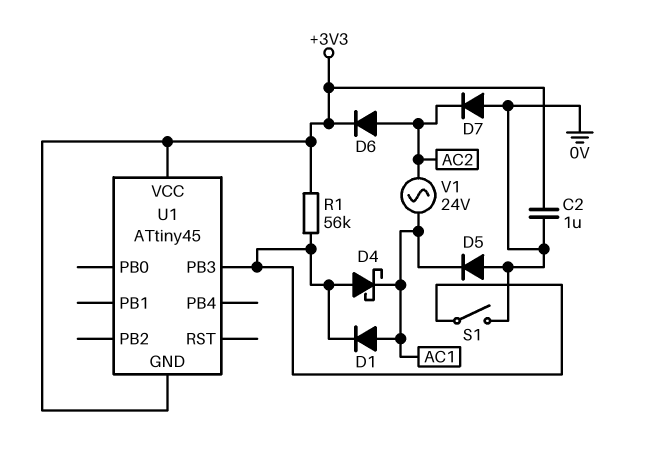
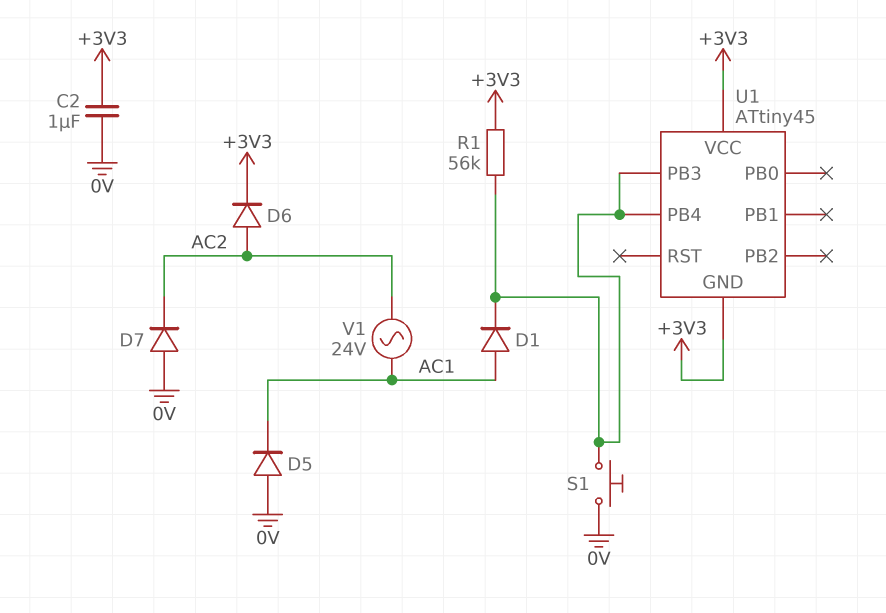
D4: schottky (A U1/PB3, K AC1) -> none
S1: switch (0V, U1/PB3) -> button (0V, U1/PB3)
U1 pin PB4: none -> U1/PB3

